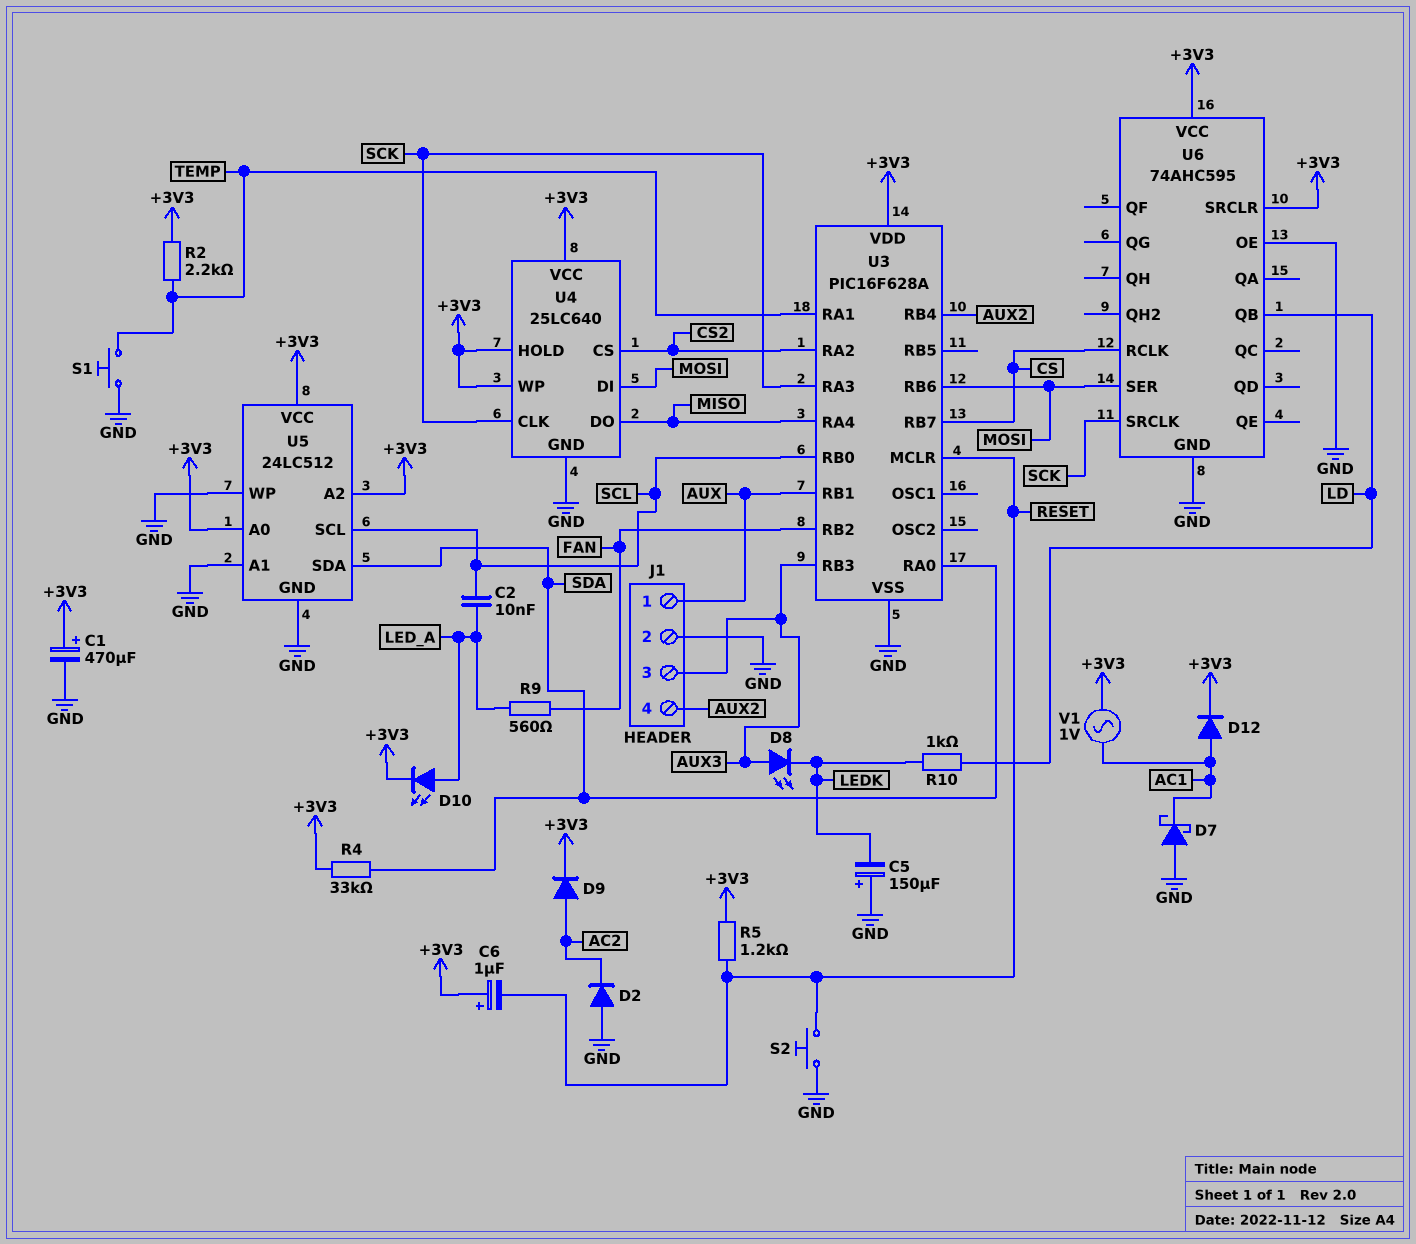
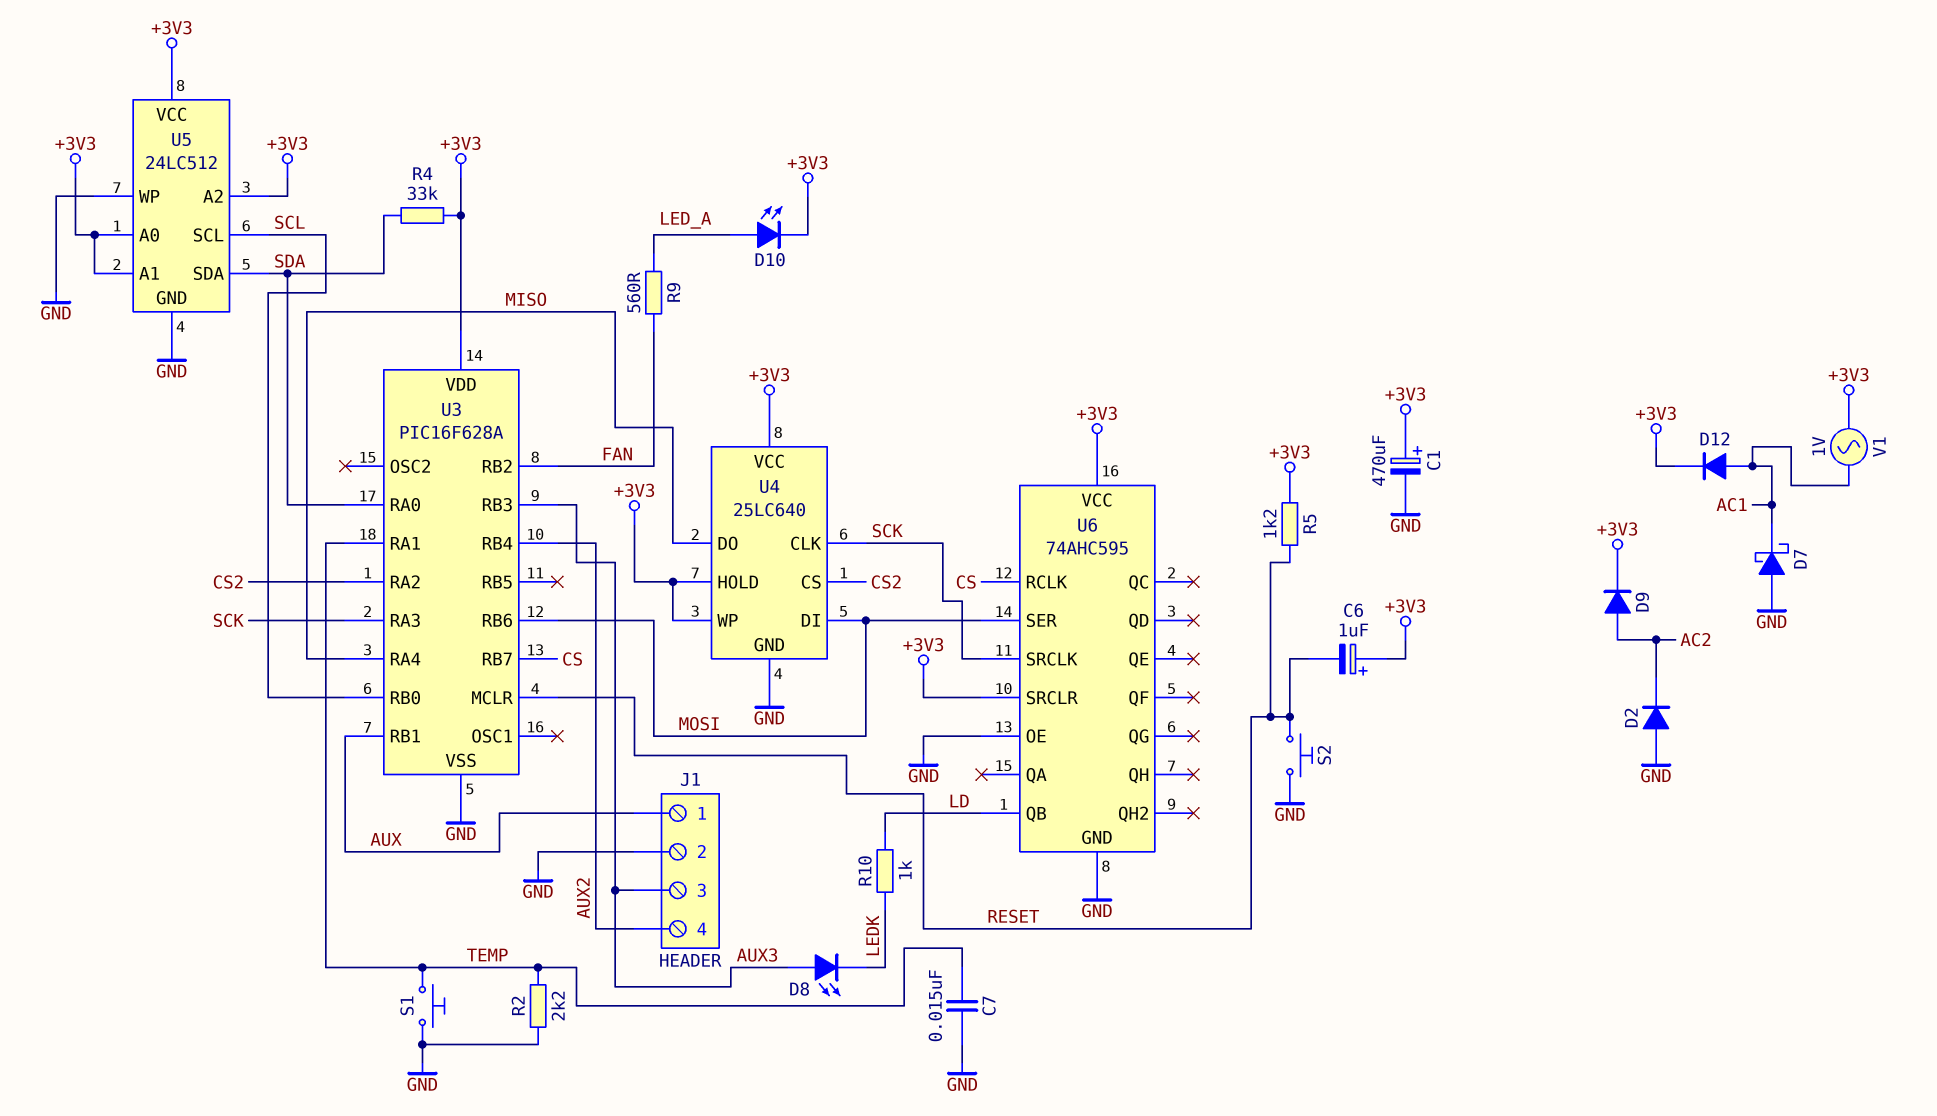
C2: 10nF (LED_A, SCL) -> none
C5: 150uF (plus GND, minus LEDK) -> none
C7: none -> 15nF (GND, TEMP)
R2: 2.2k (+3V3, TEMP) -> 2.2k (GND, TEMP)
U5 pin A1: GND -> +3V3

